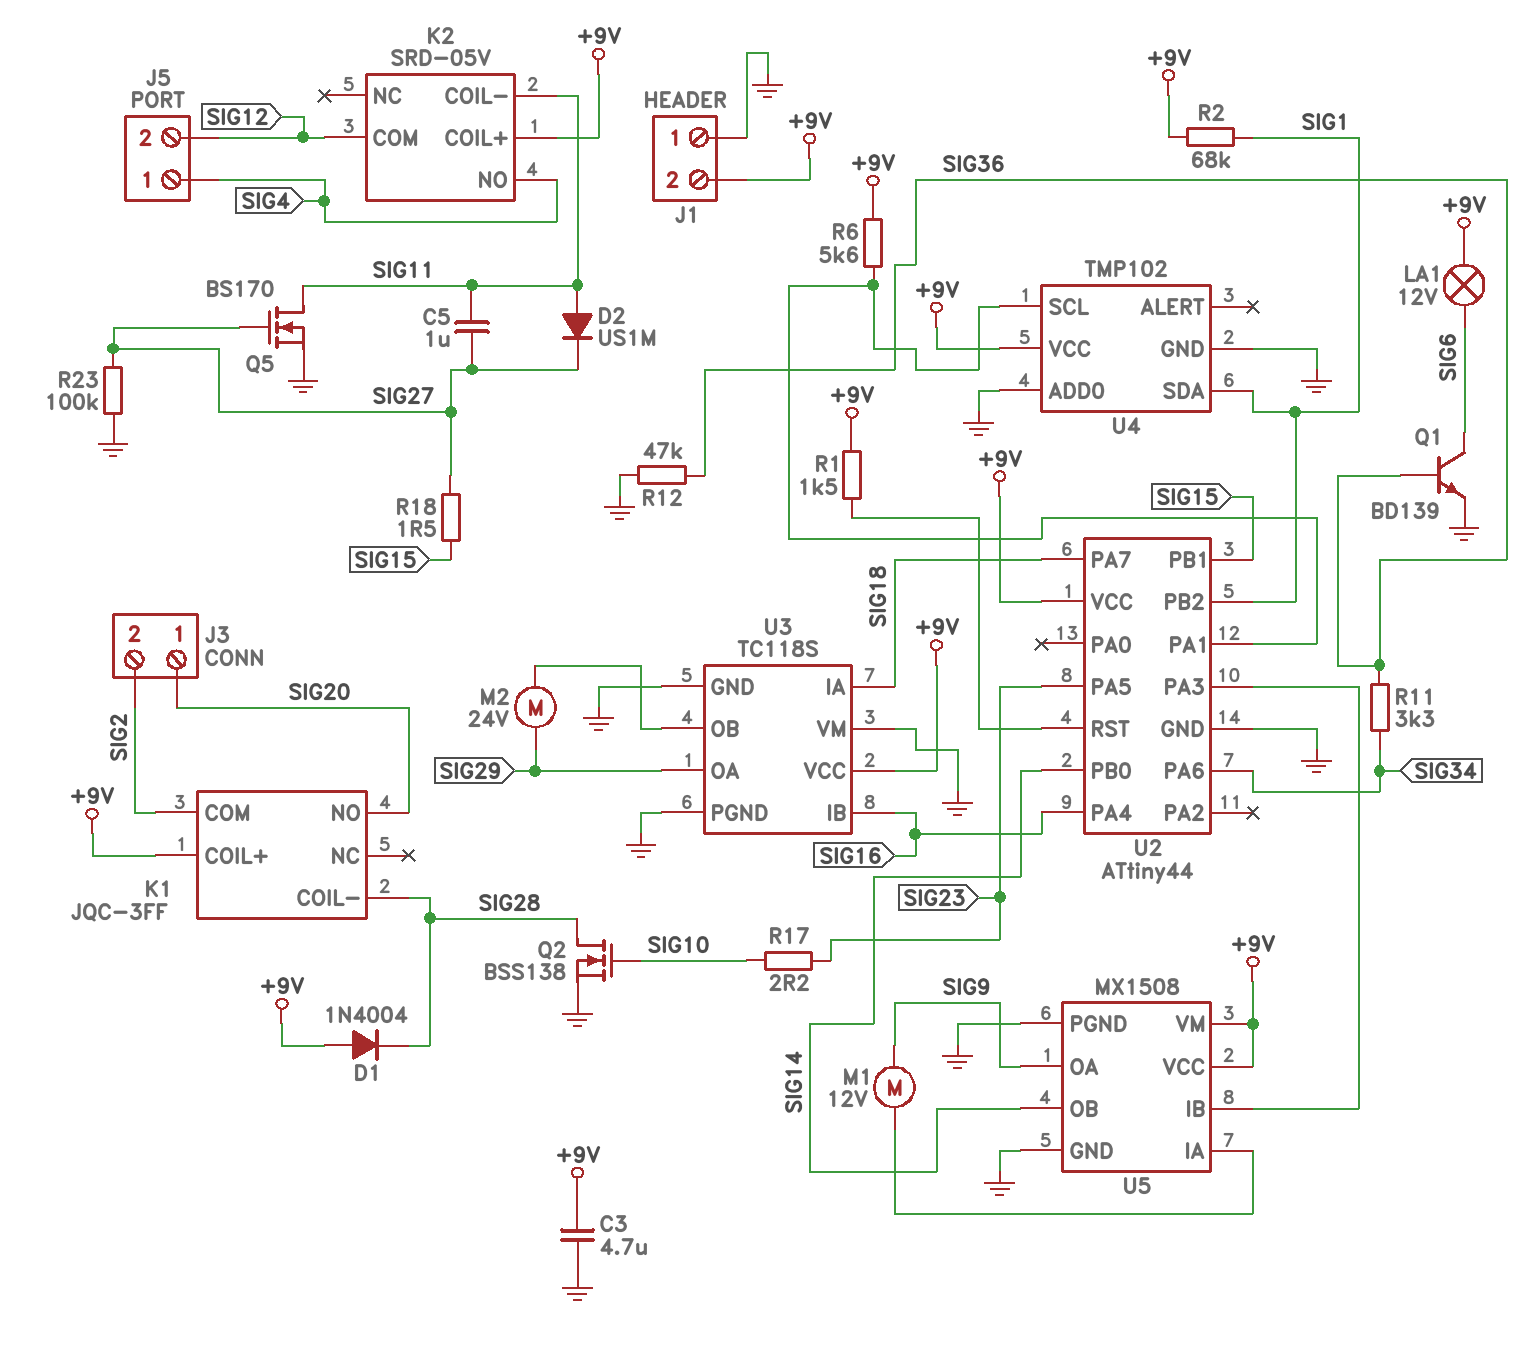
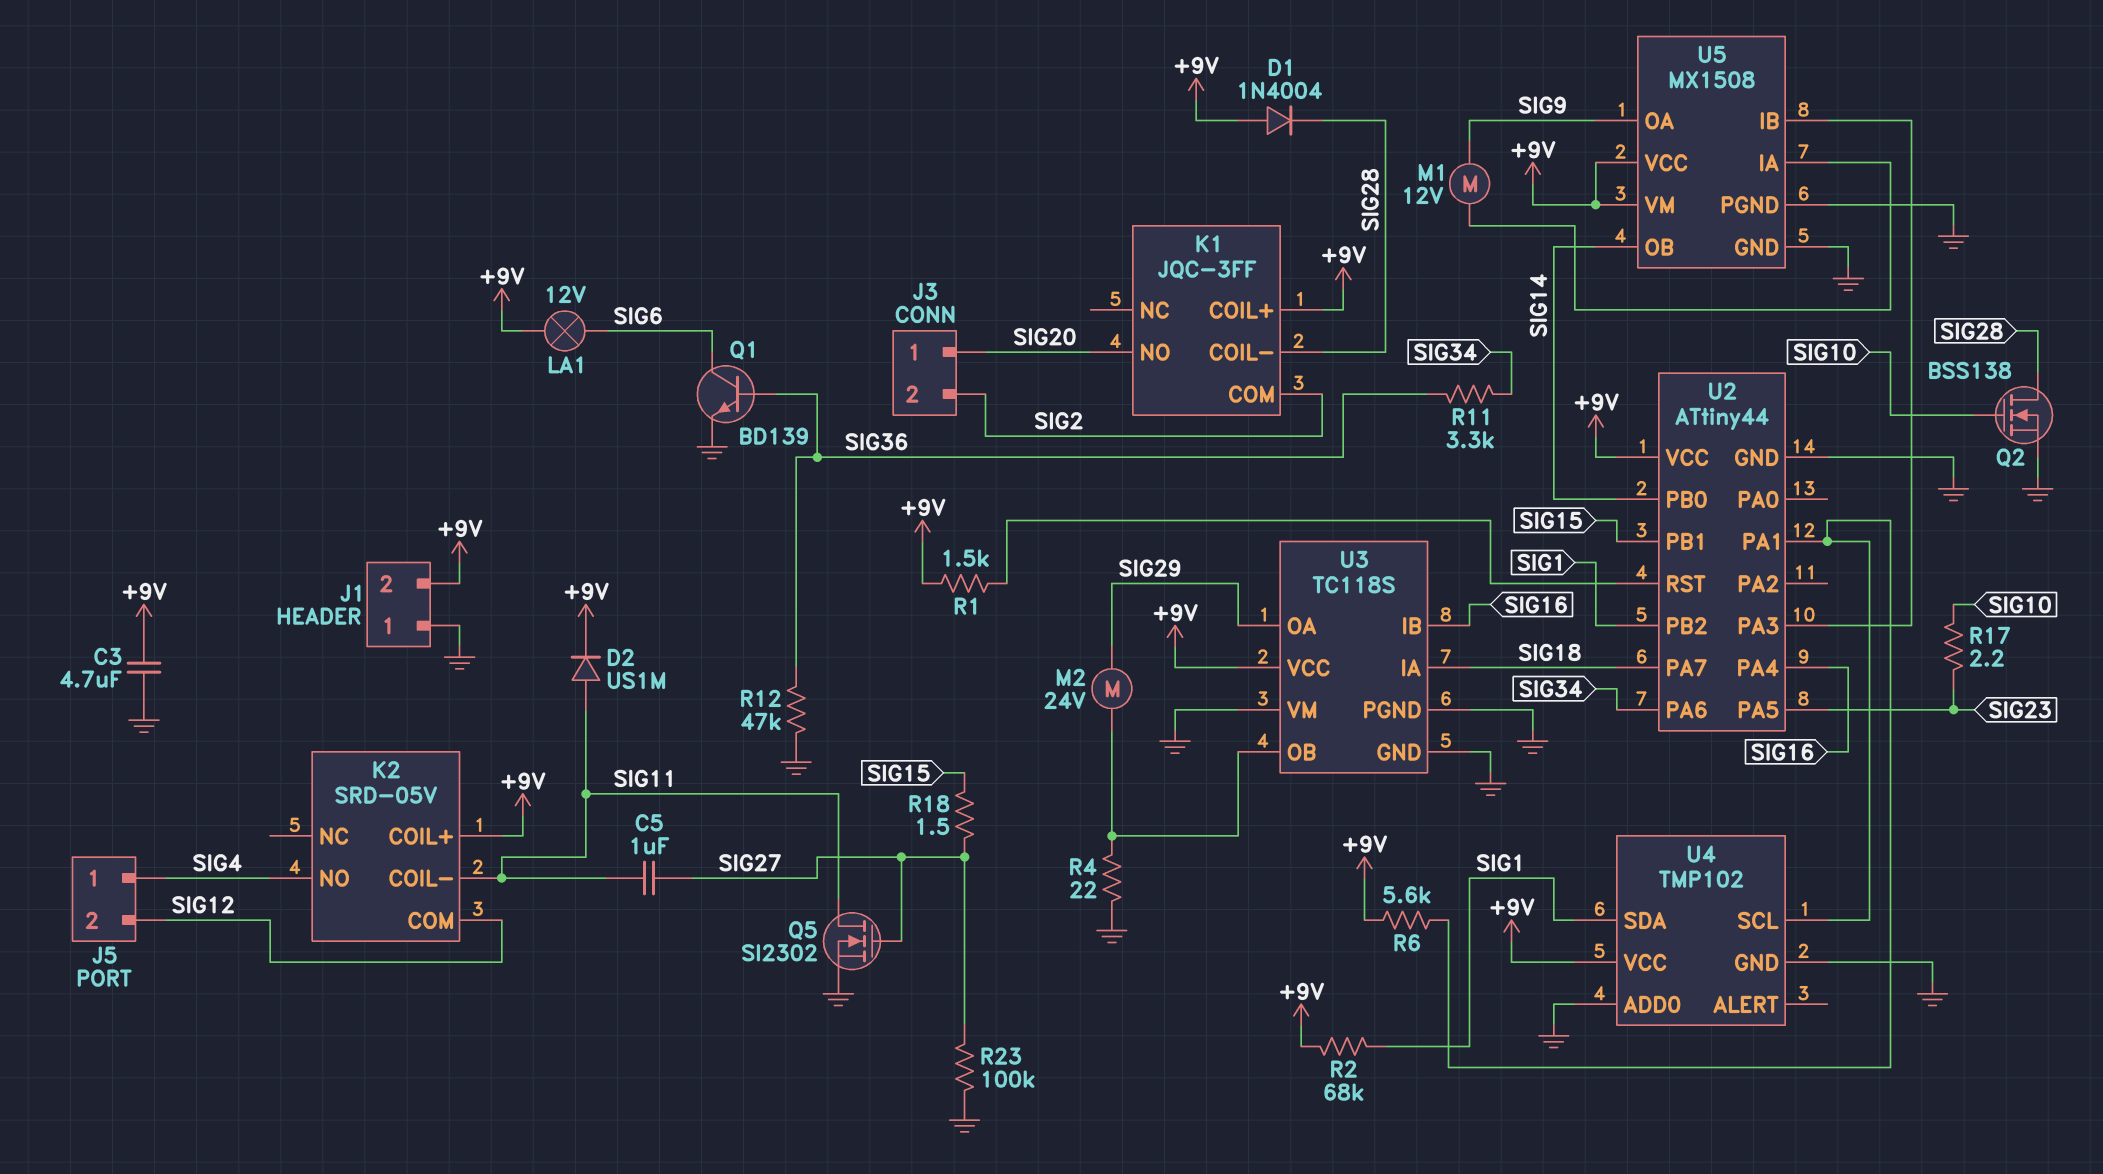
D2: diode US1M (A SIG11, K SIG27) -> diode US1M (A SIG11, K +9V)
Q5: NMOS BS170 (G SIG27, D SIG11, S GND) -> NMOS SI2302 (G SIG27, D SIG11, S GND)
R4: none -> 22 (GND, U3/OB)

